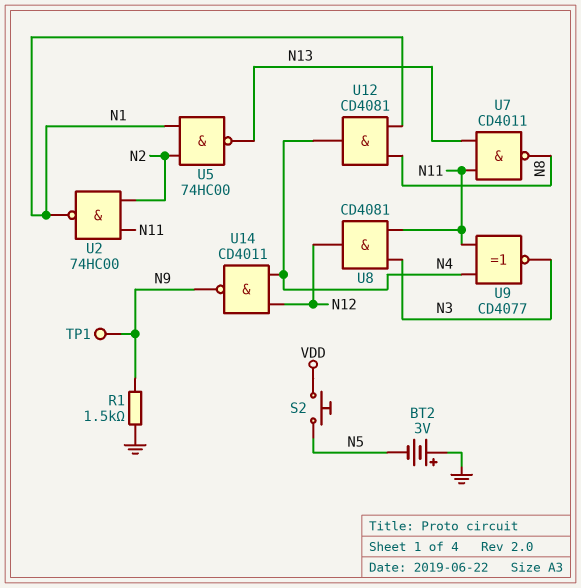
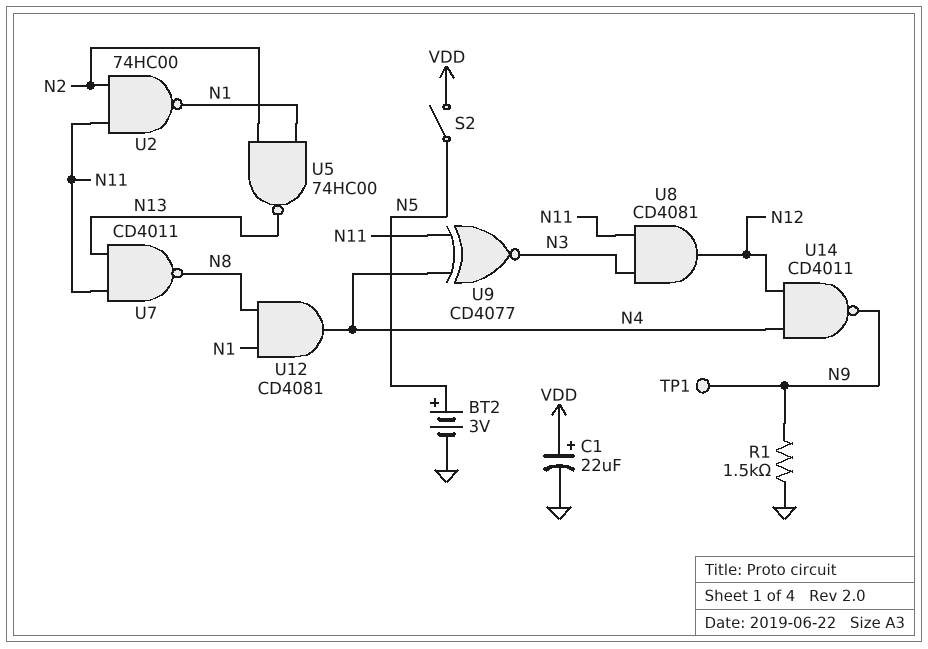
BT2: 3V (plus GND, minus N5) -> 3V (plus N5, minus GND)
C1: none -> 22uF (plus VDD, minus GND)
S2: button (N5, VDD) -> switch (N5, VDD)

